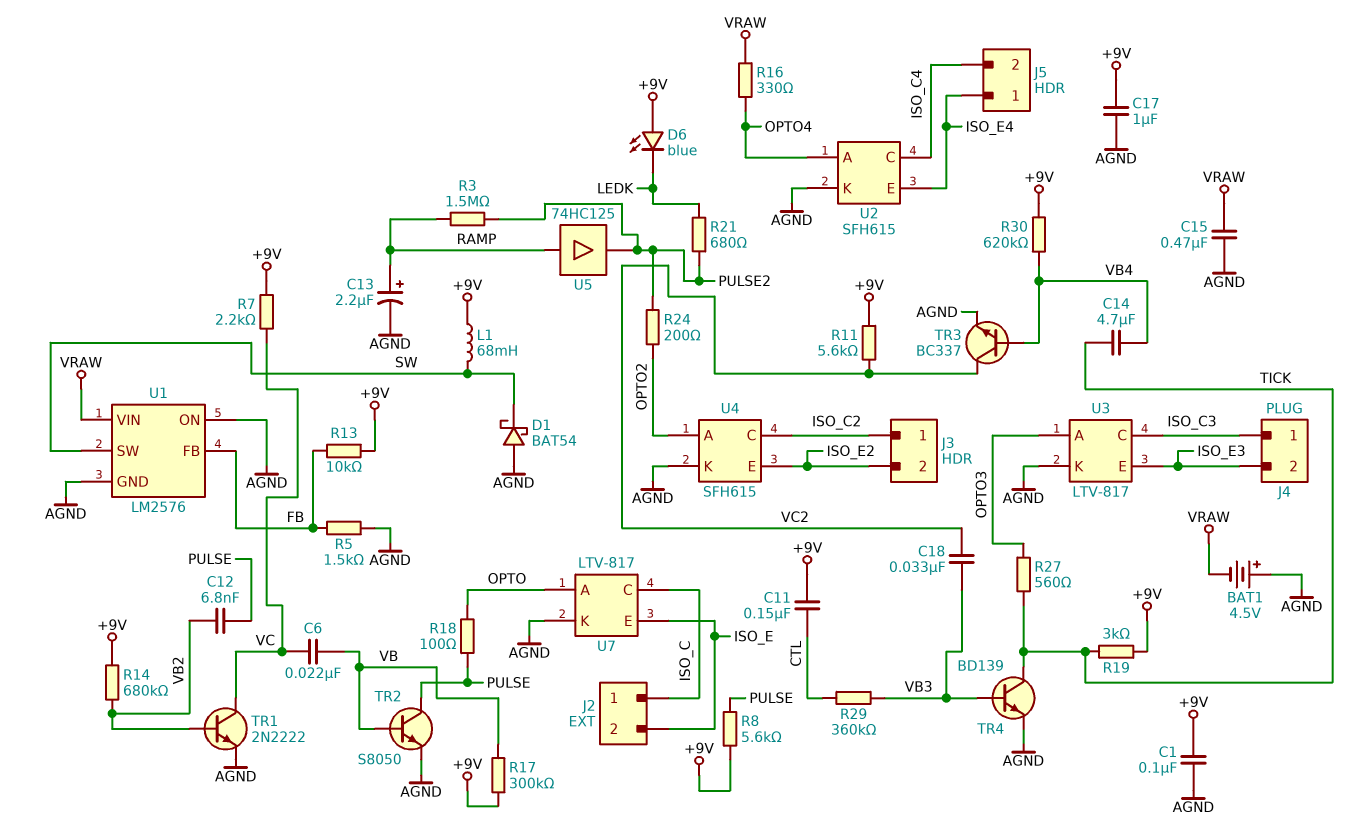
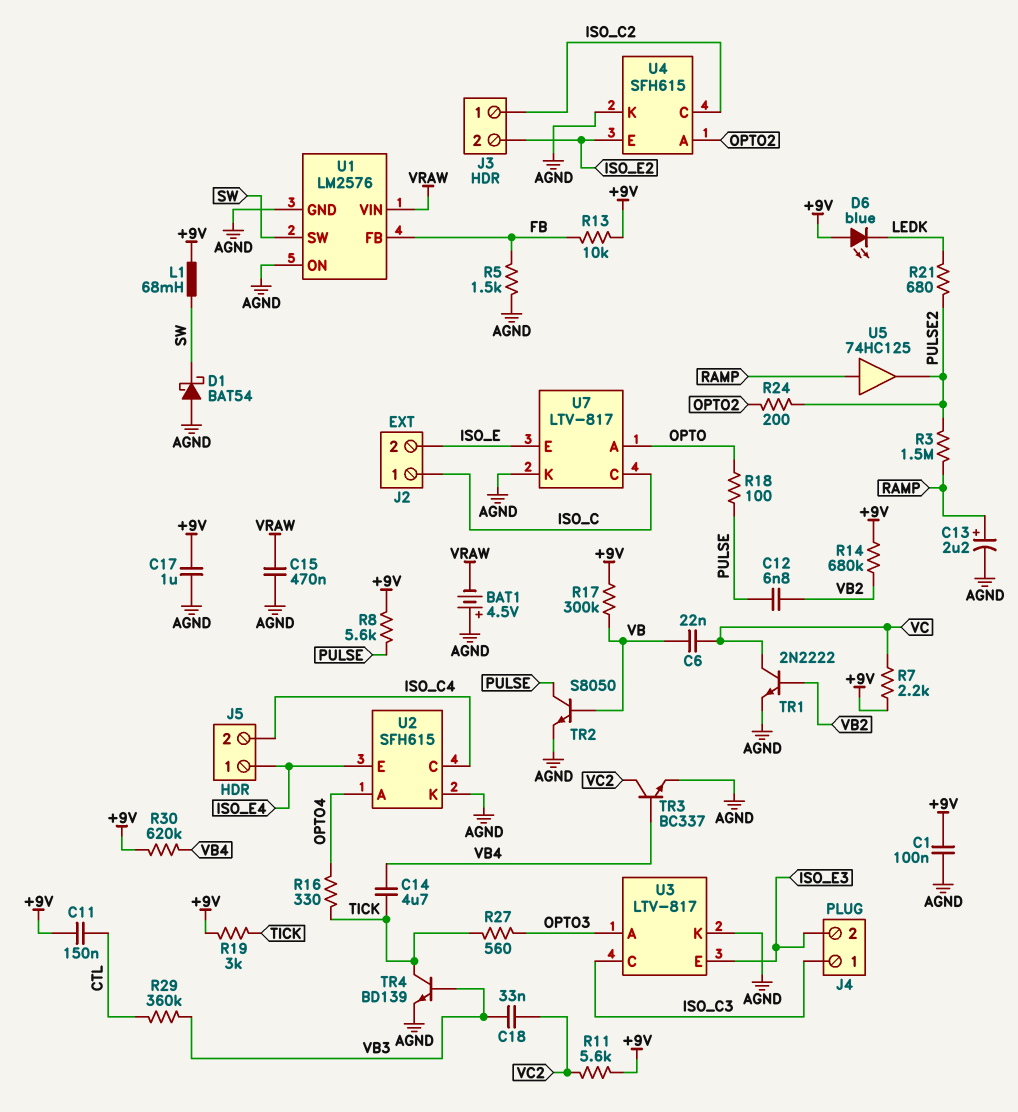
R16: 330 (OPTO4, VRAW) -> 330 (OPTO4, TICK)

